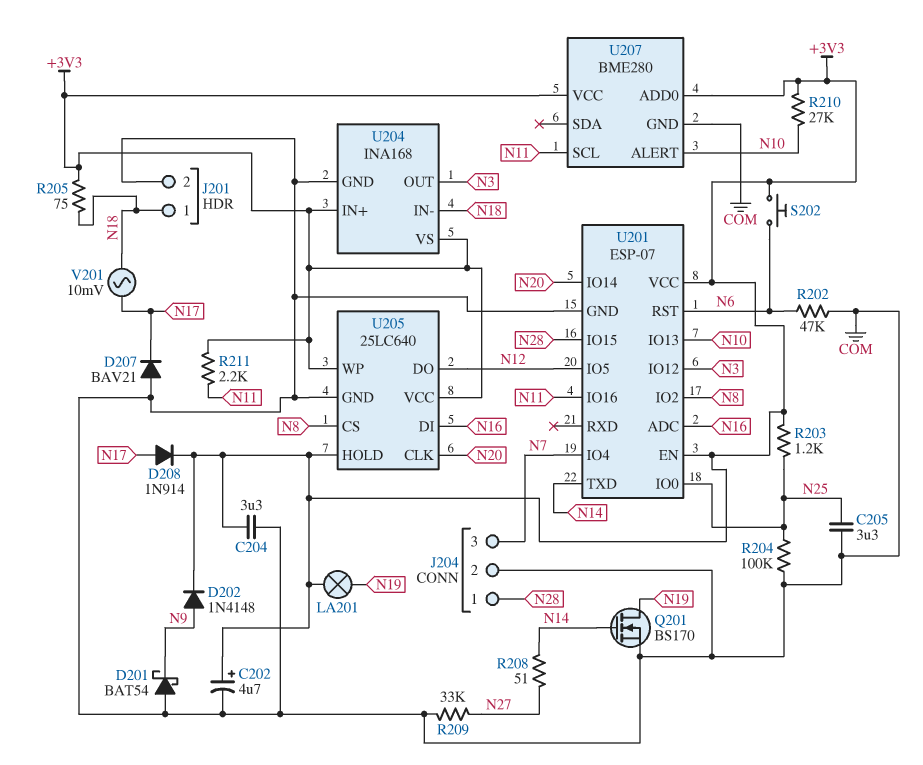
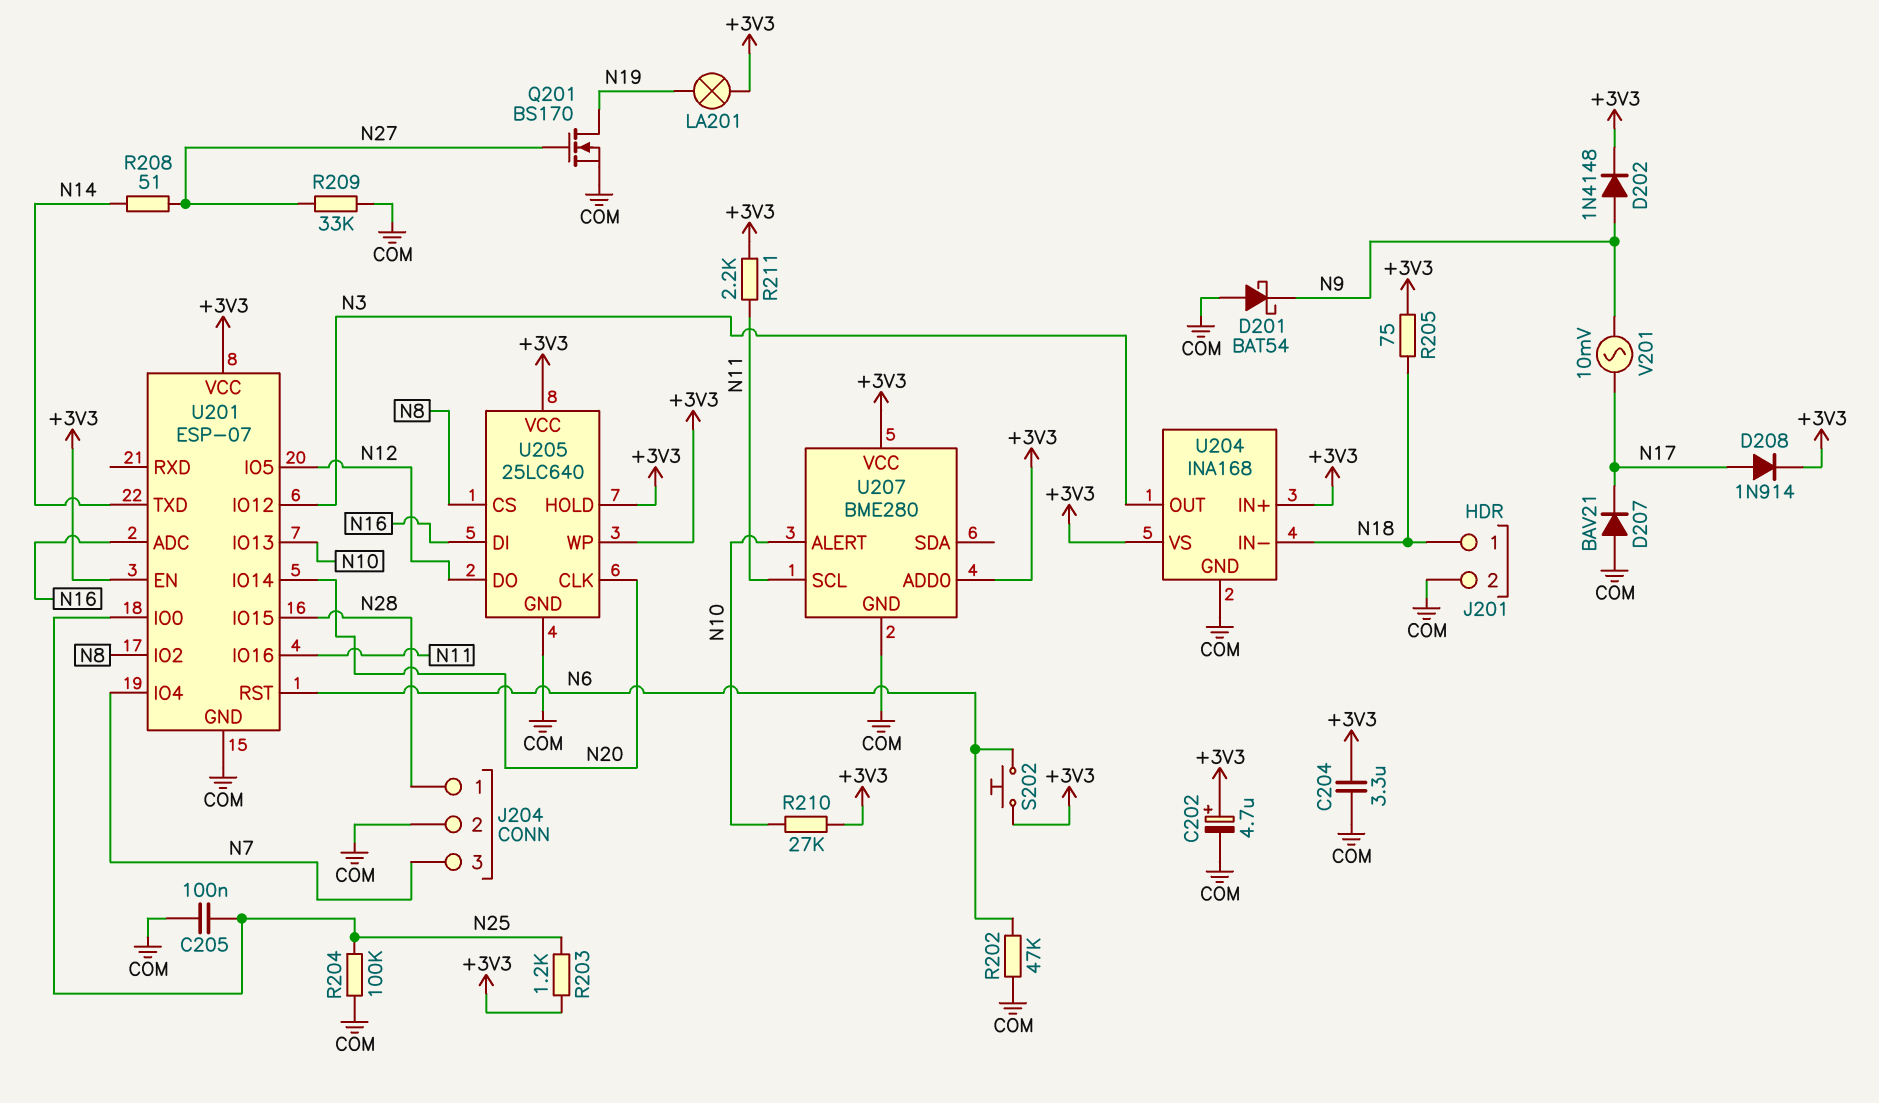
C205: 3.3uF (COM, N25) -> 100nF (COM, N25)
Q201: NMOS BS170 (G N14, D N19, S COM) -> NMOS BS170 (G N27, D N19, S COM)
V201: AC 10mV (N17, N18) -> AC 10mV (N9, N17)

